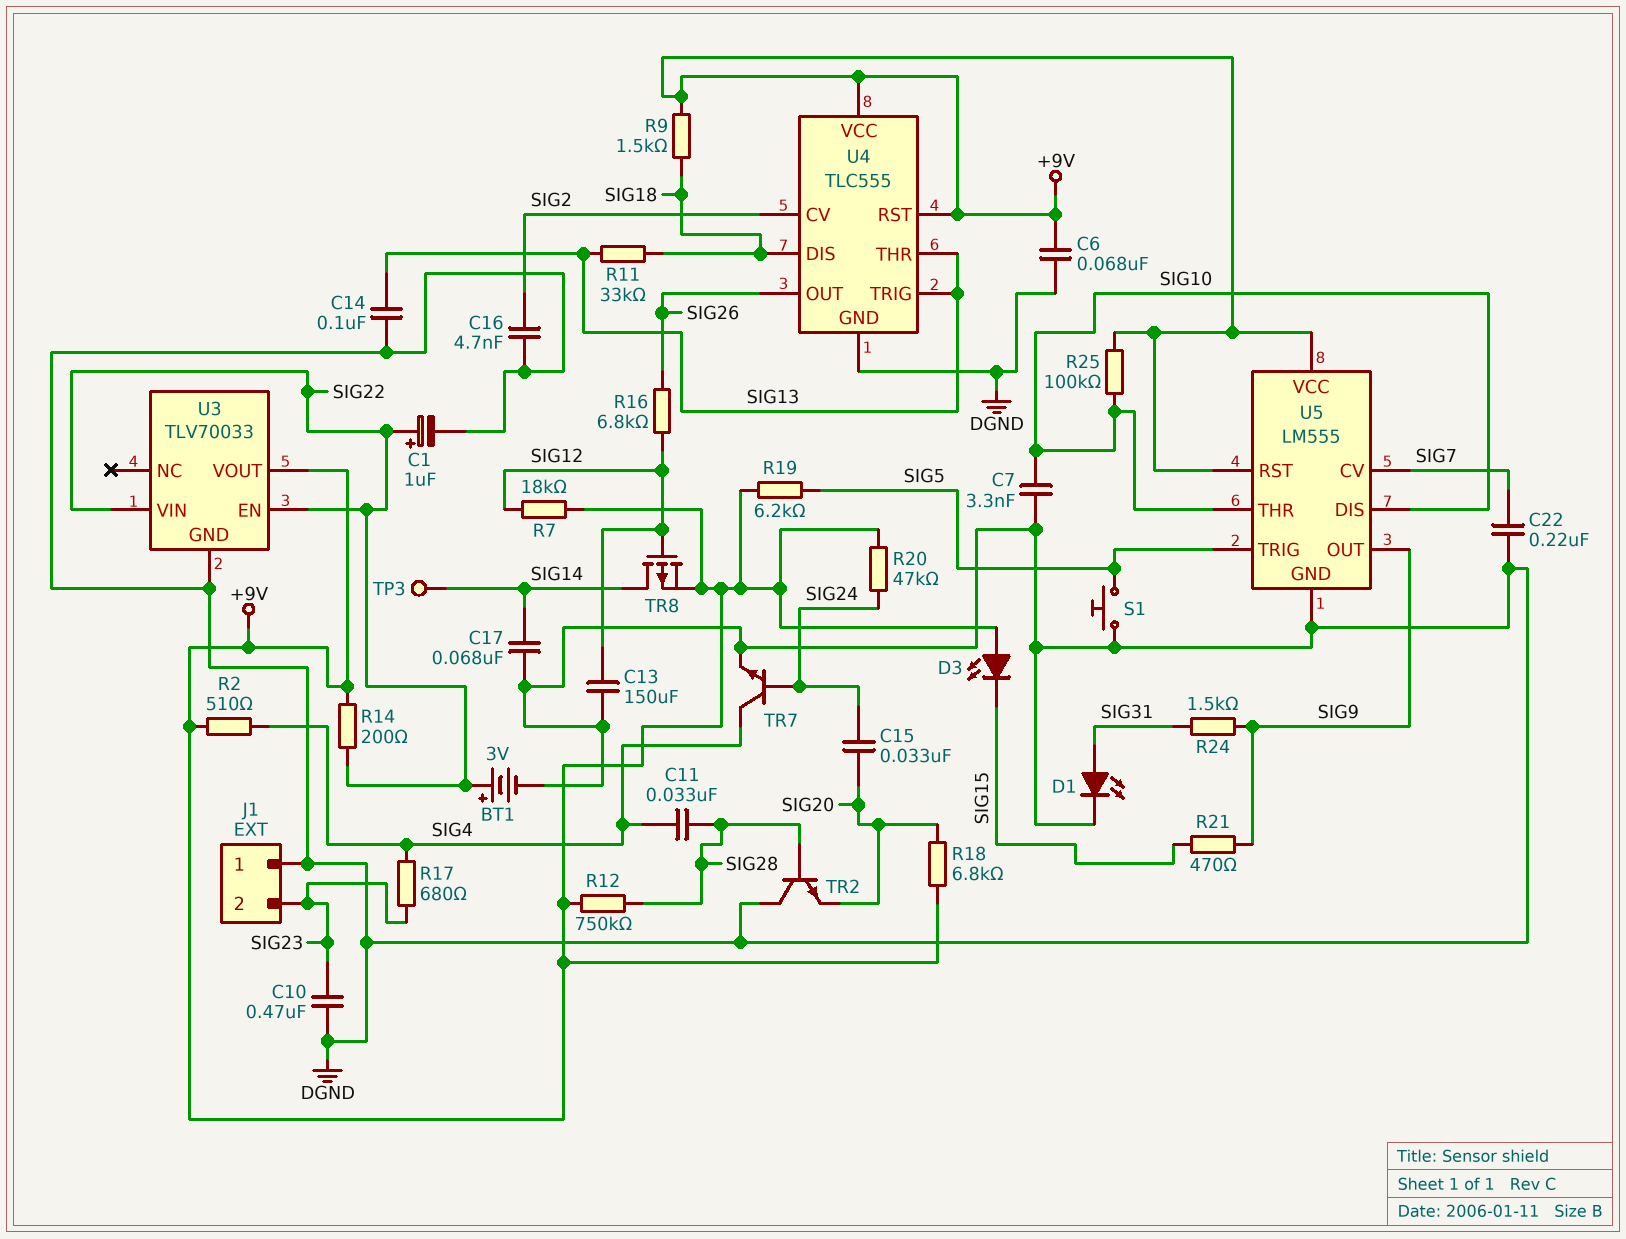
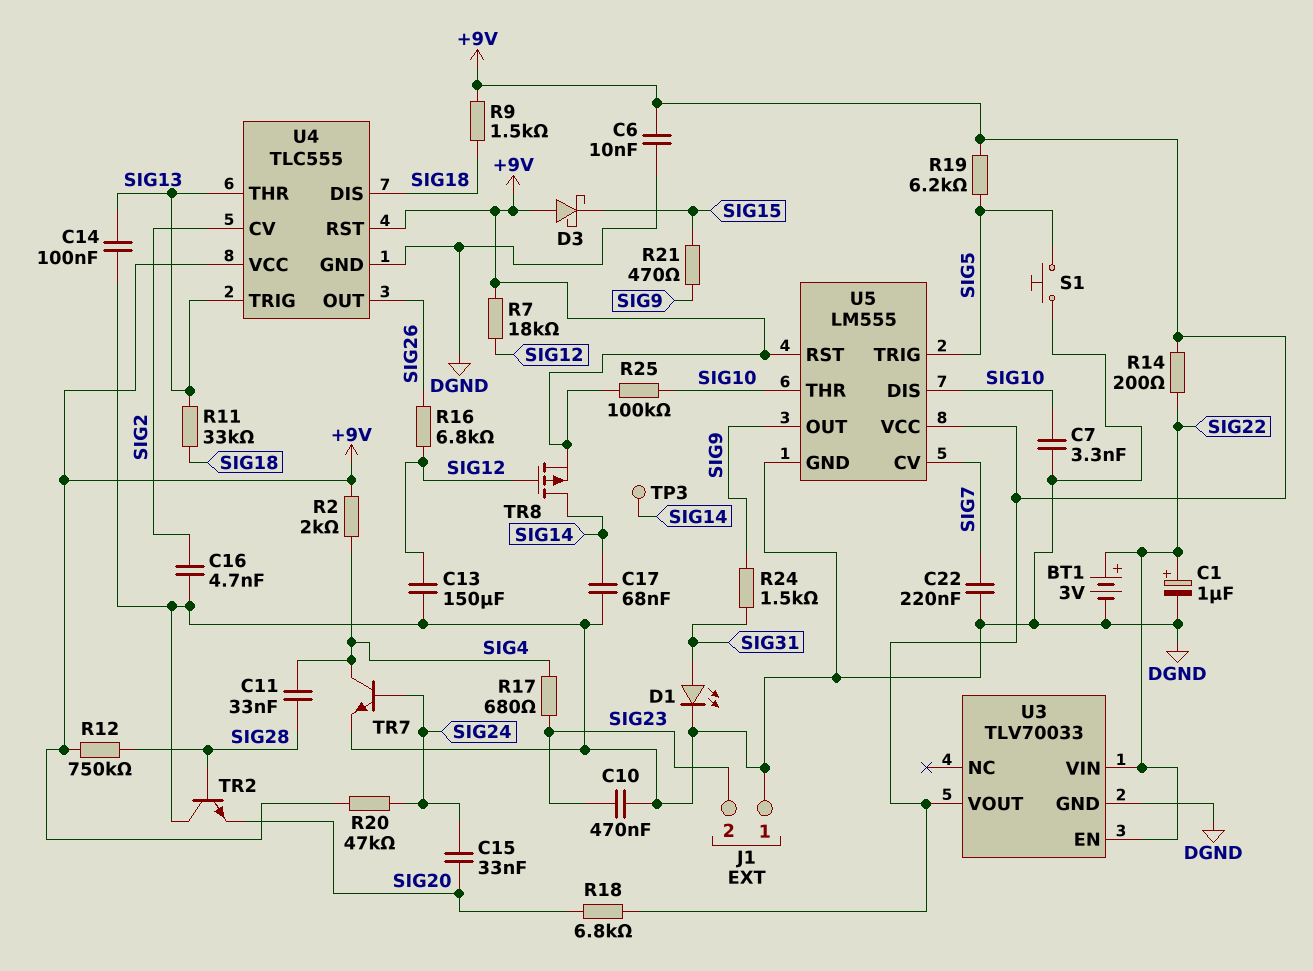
C6: 68nF (+9V, DGND) -> 10nF (+9V, DGND)
D3: LED (A +9V, K SIG15) -> schottky (A +9V, K SIG15)
R2: 510 (+9V, SIG4) -> 2k (+9V, SIG4)

